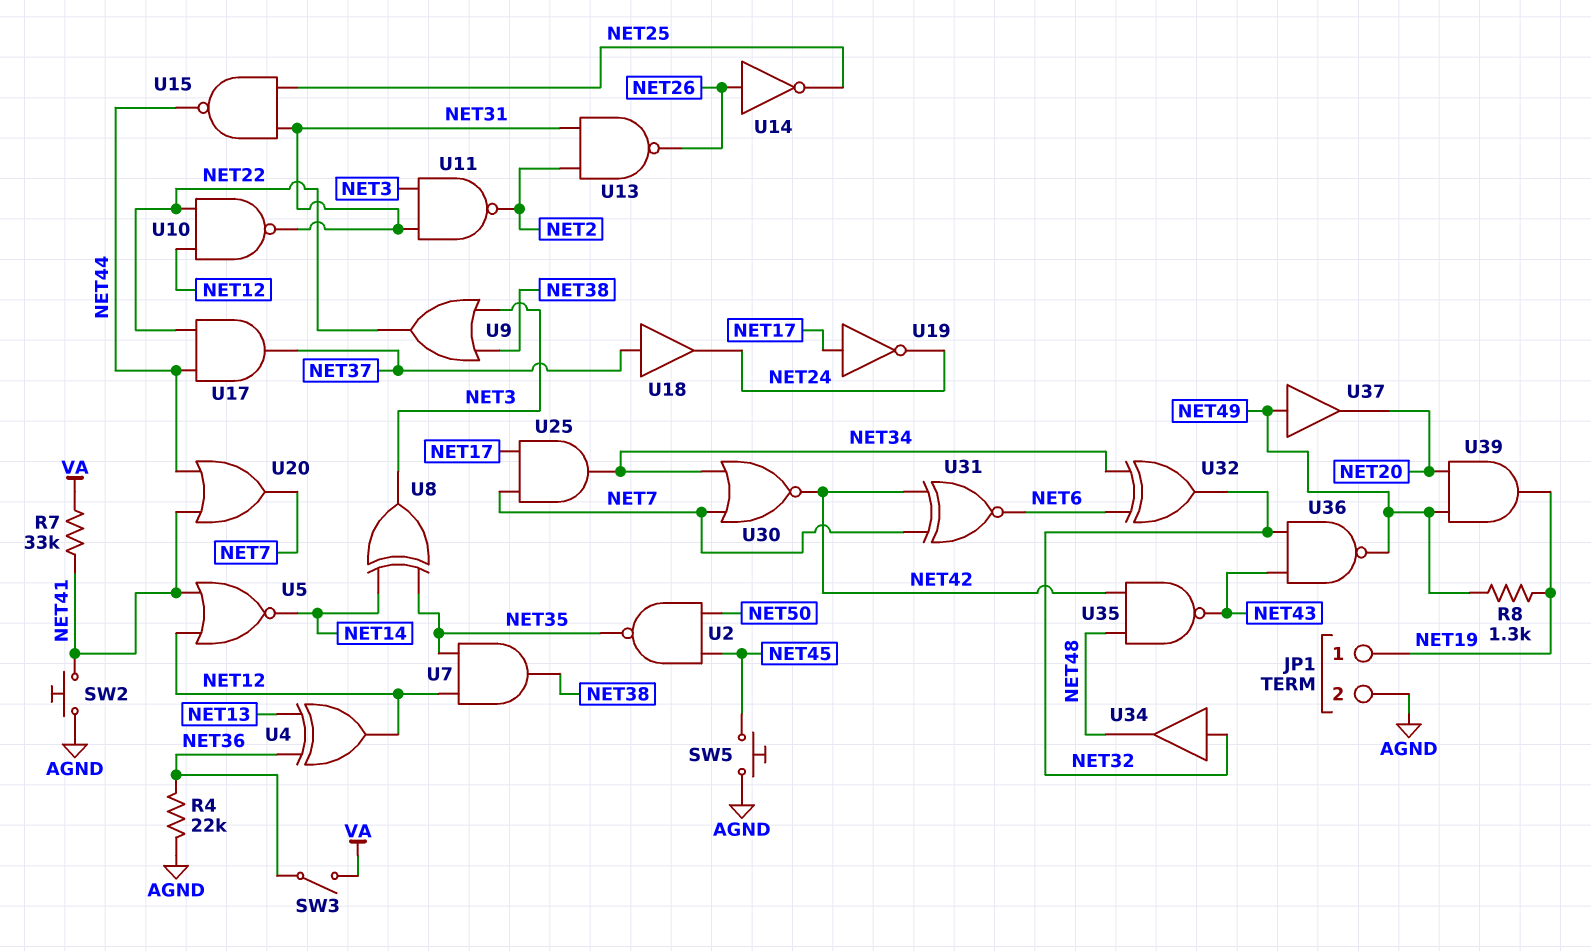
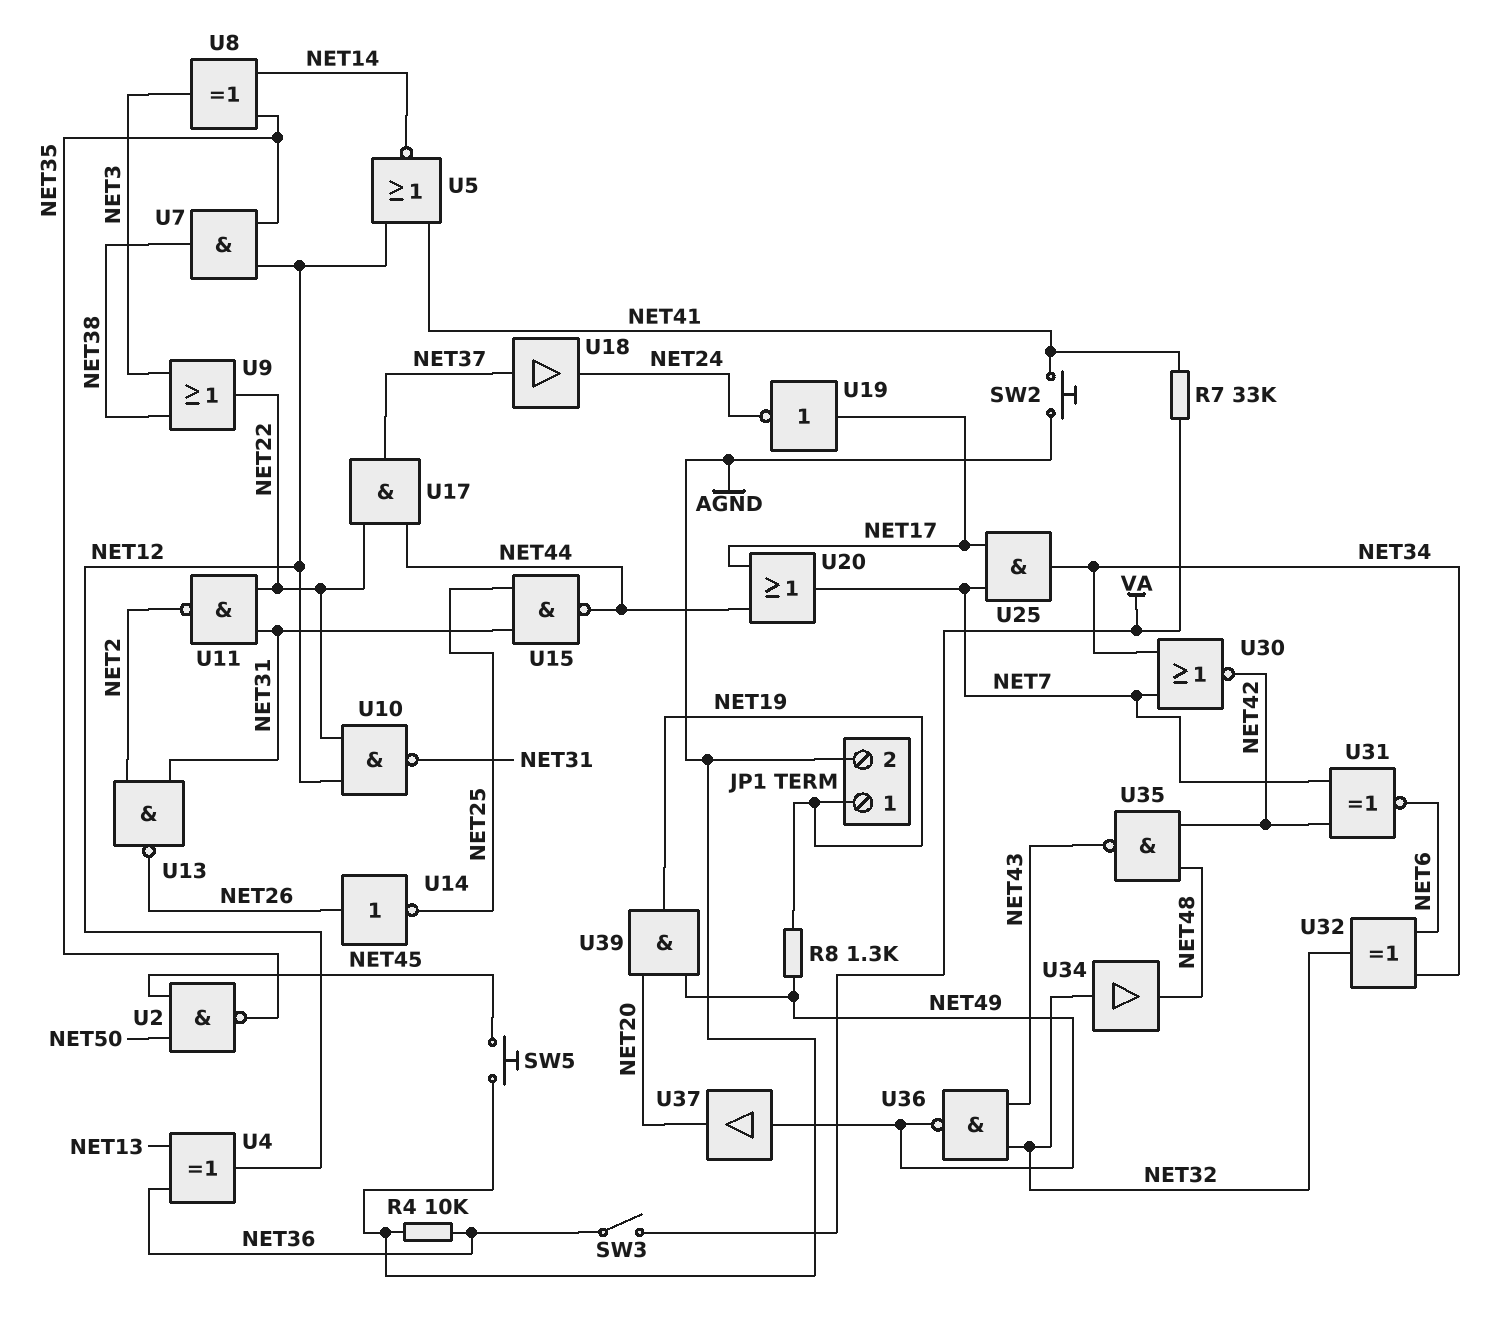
R4: 22k (AGND, NET36) -> 10k (AGND, NET36)
U11: NAND (in NET3, in NET31, out NET2) -> NAND (in NET22, in NET31, out NET2)
U20: OR (in NET41, in NET44, out NET7) -> OR (in NET17, in NET44, out NET7)

